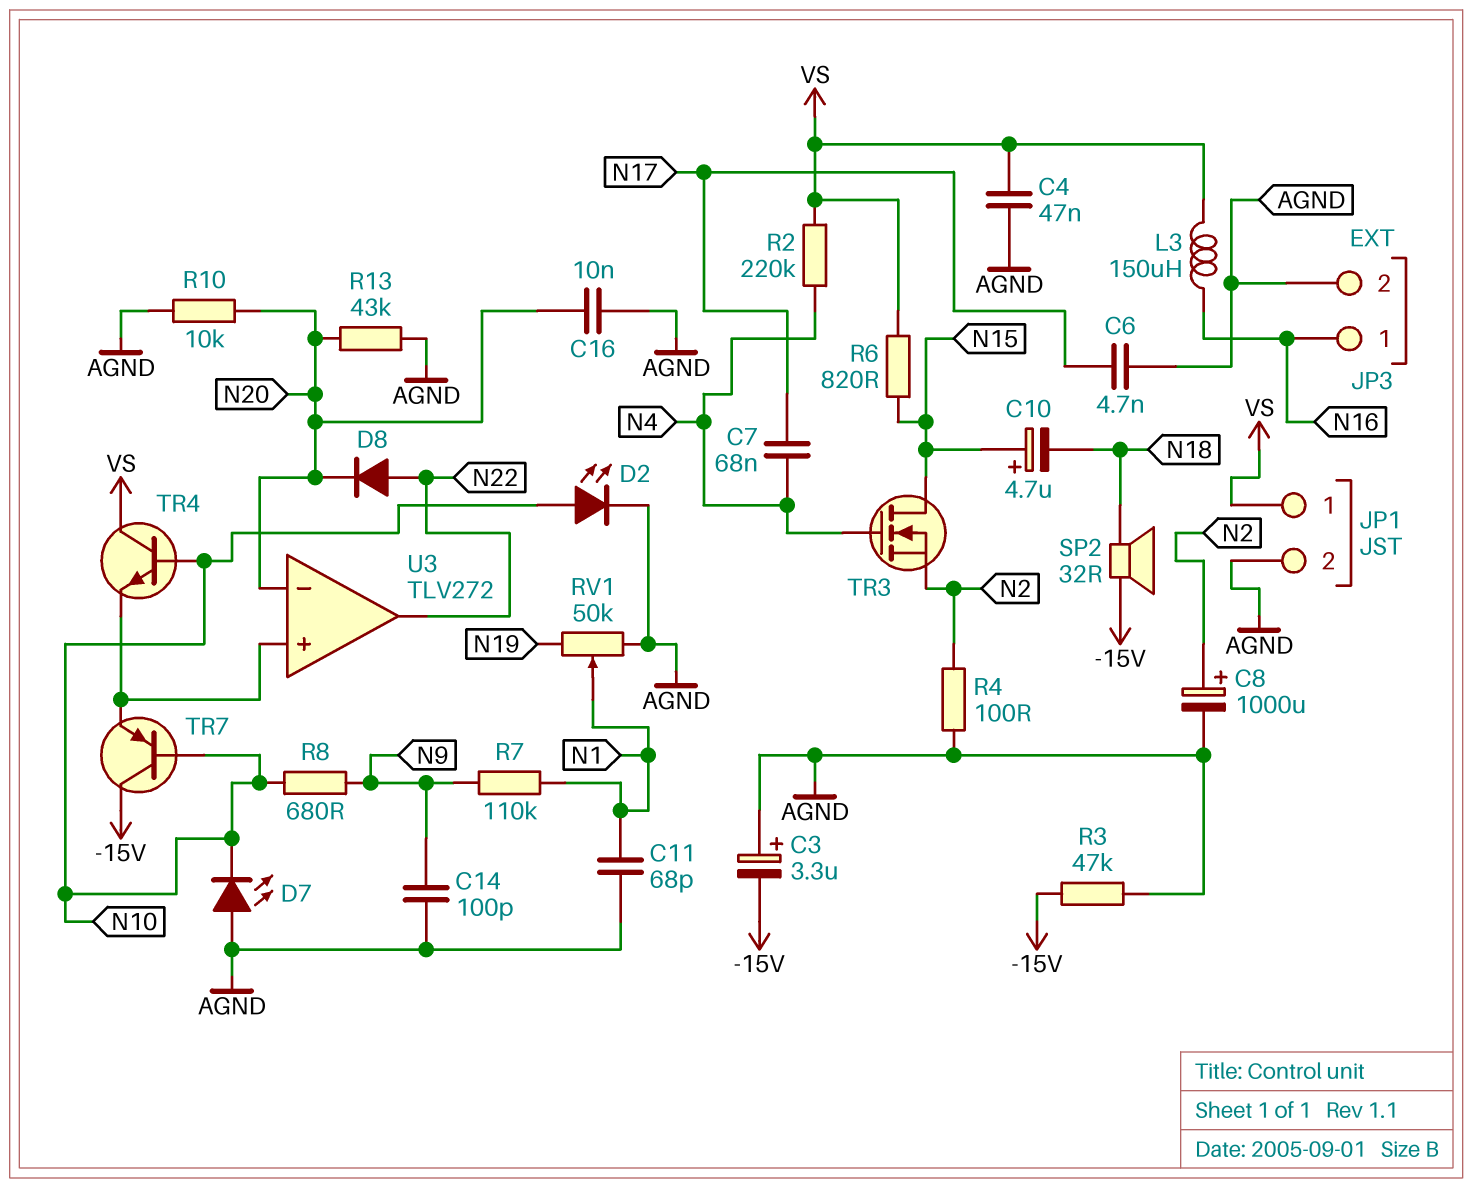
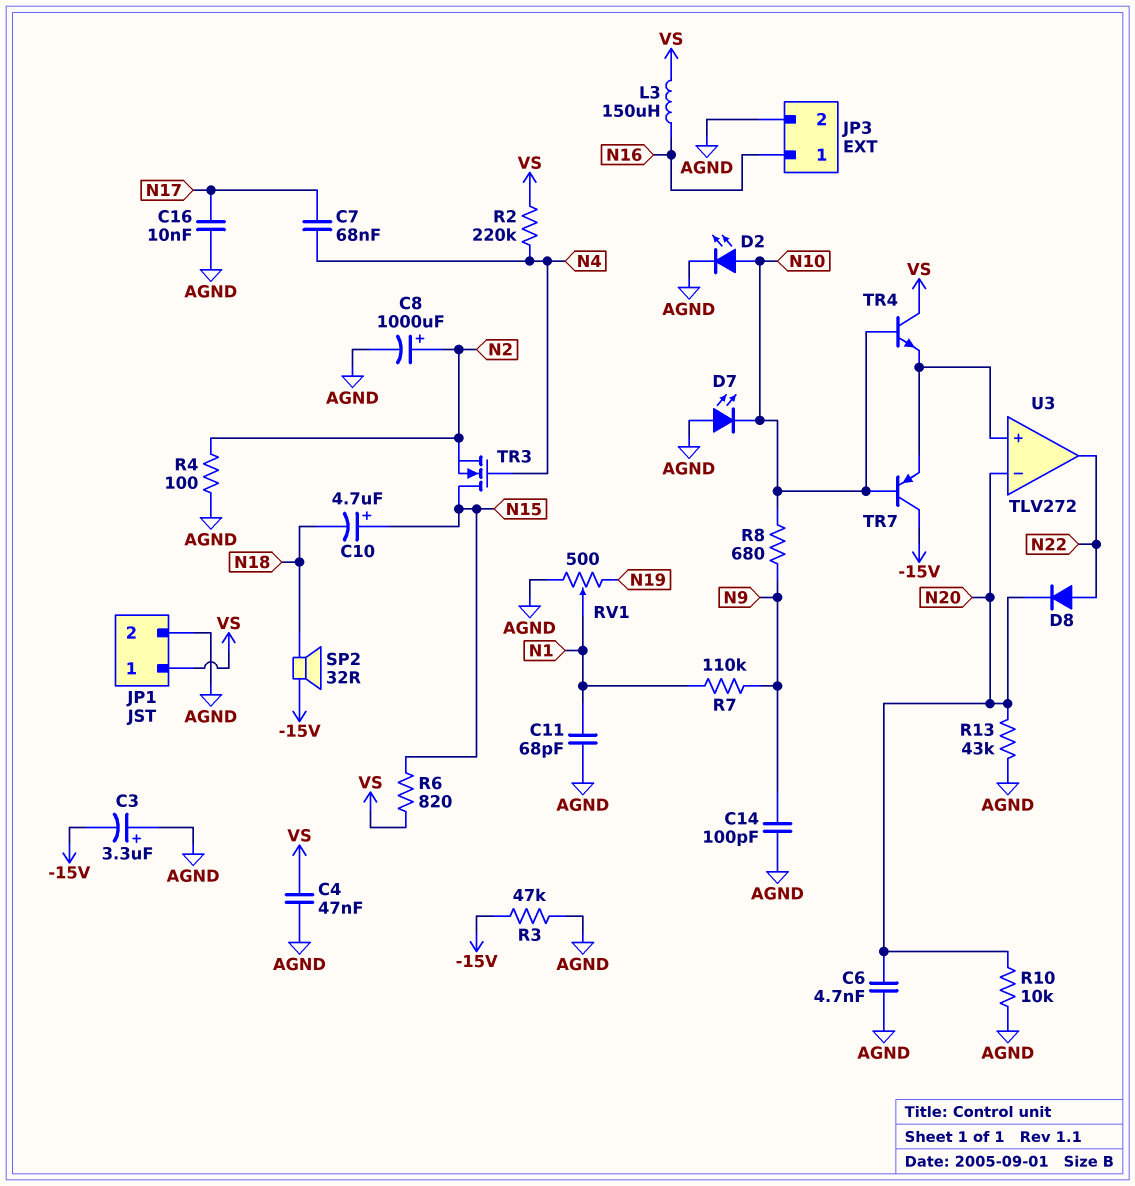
C6: 4.7nF (AGND, N17) -> 4.7nF (AGND, N20)
C16: 10nF (AGND, N20) -> 10nF (AGND, N17)
RV1: 50k (AGND, N19, wiper N1) -> 500 (AGND, N19, wiper N1)

